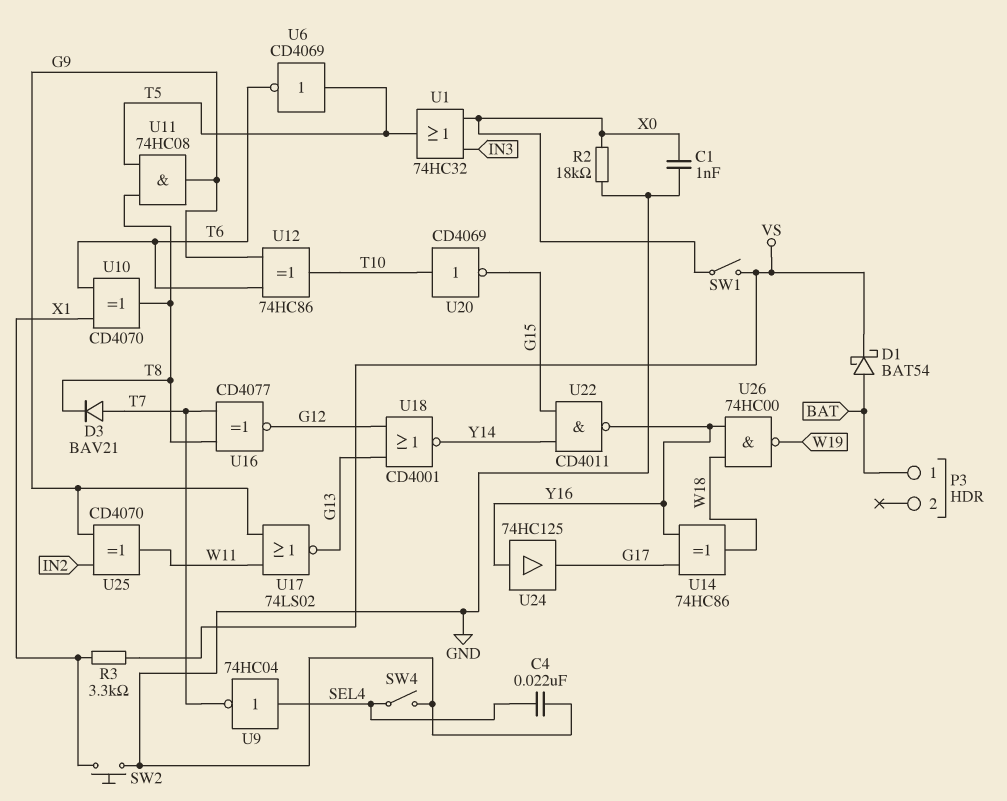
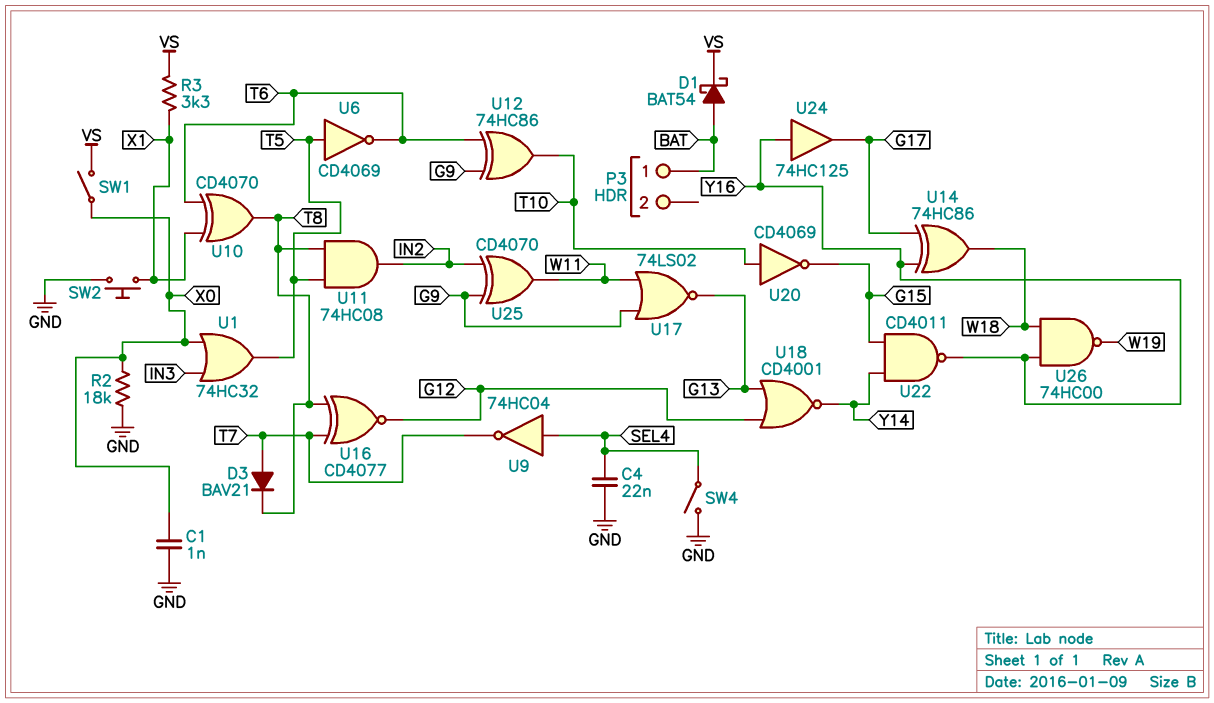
U11: AND 74HC08 (in T5, in T8, out G9) -> AND 74HC08 (in T5, in T8, out IN2)

